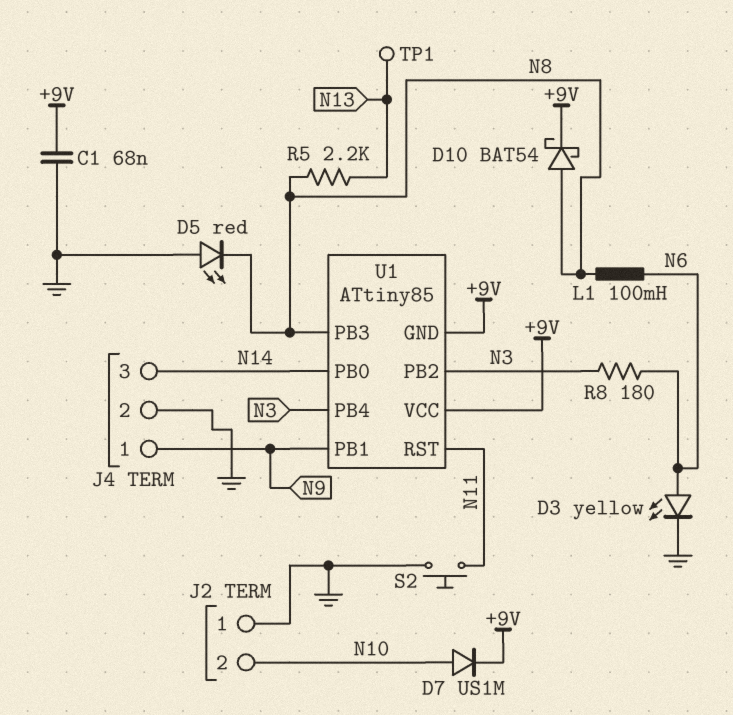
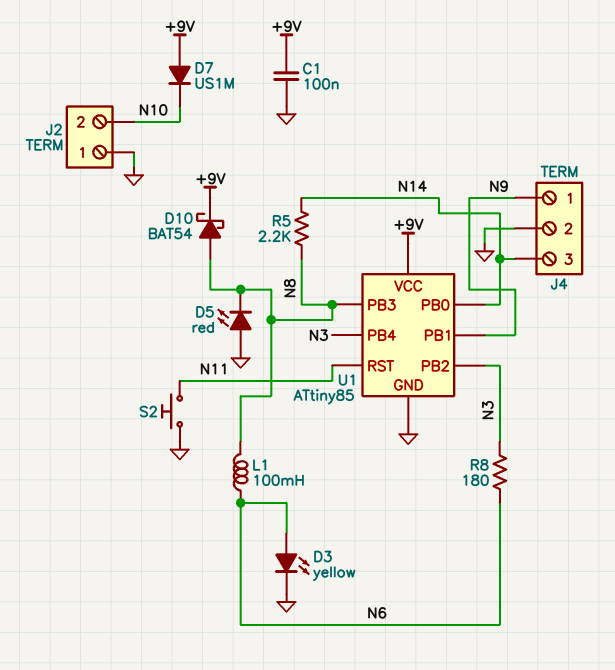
C1: 68nF (+9V, GND) -> 100nF (+9V, GND)
D7: diode US1M (A N10, K +9V) -> diode US1M (A +9V, K N10)
R5: 2.2k (N8, N13) -> 2.2k (N8, N14)
TP1: test point (N13) -> none
U1 pin GND: +9V -> GND

